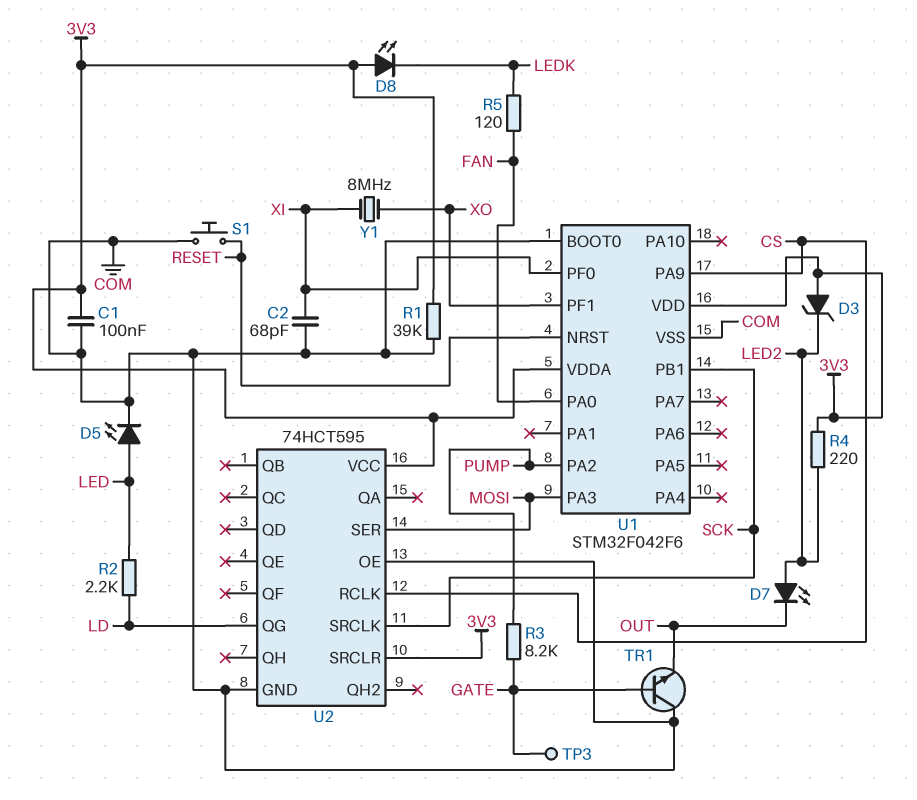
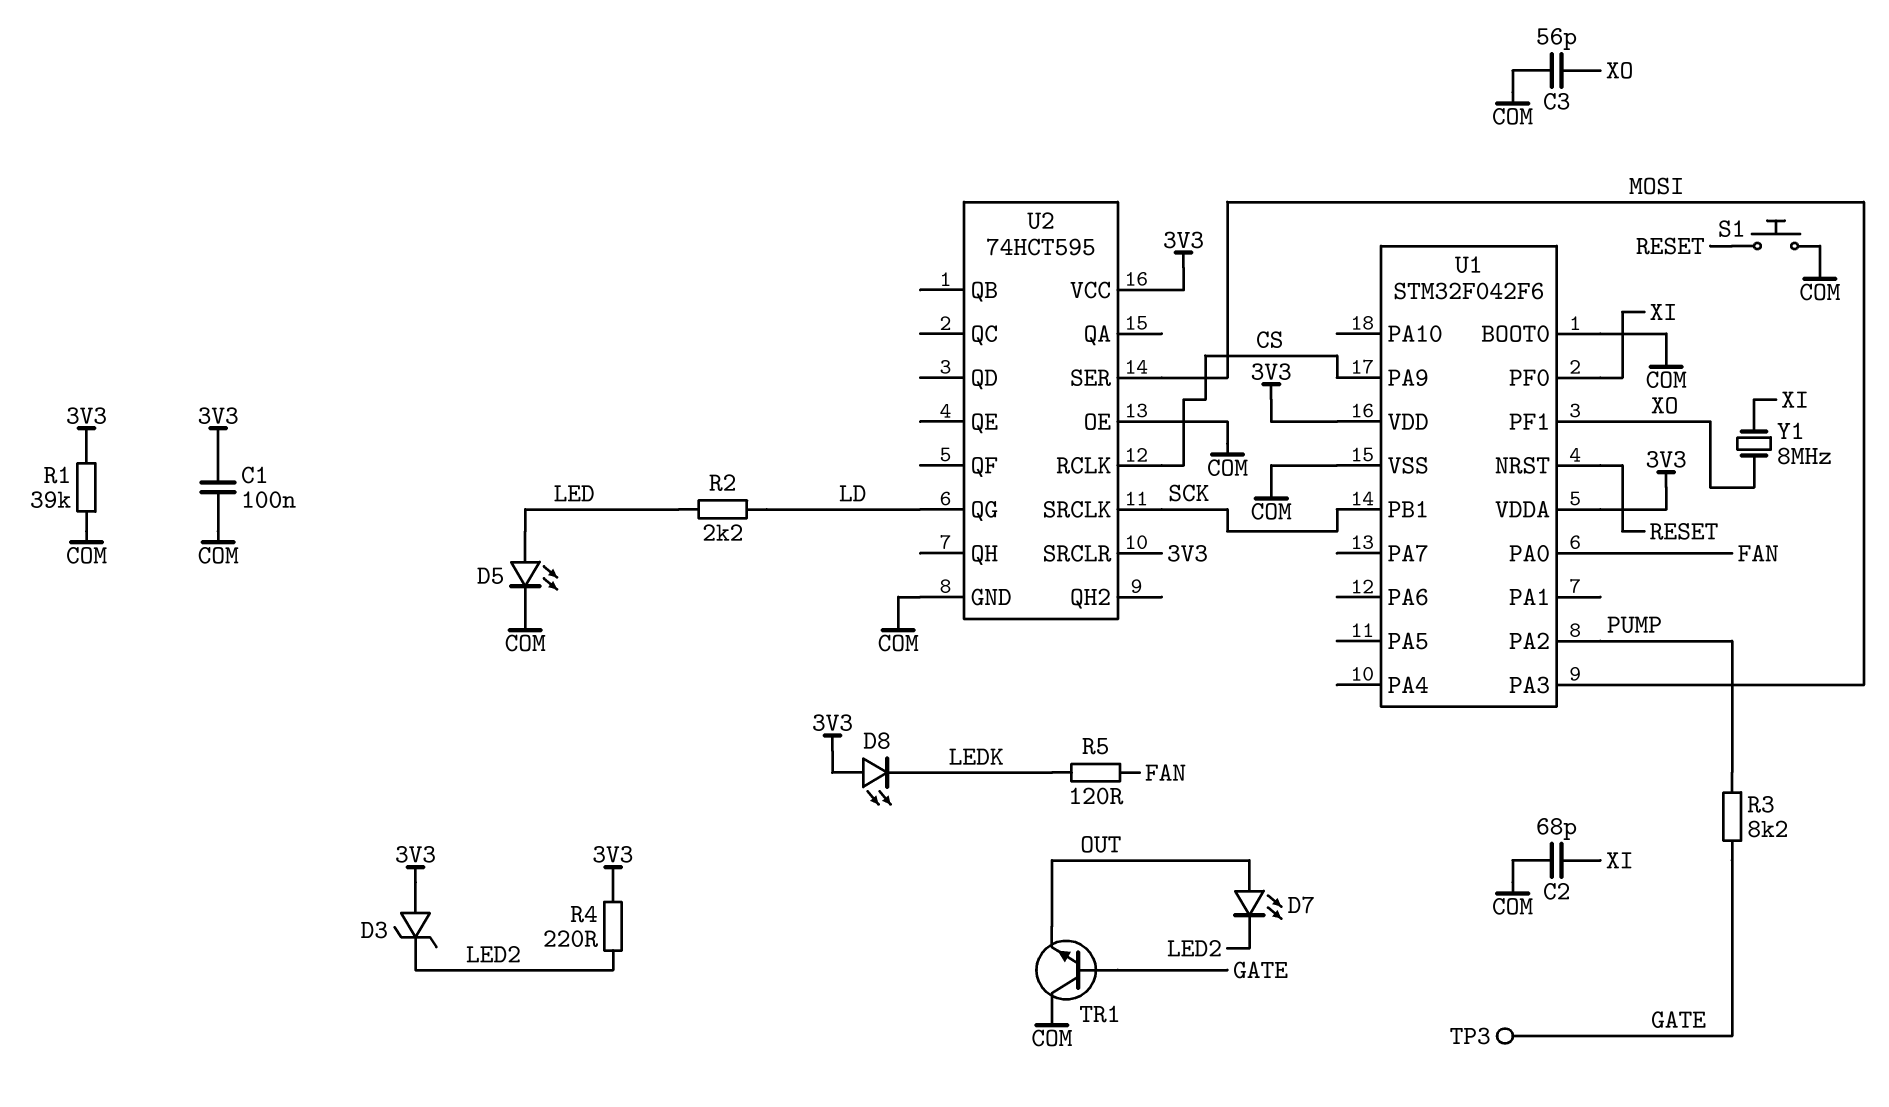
C3: none -> 56pF (COM, XO)
D7: LED (A LED2, K OUT) -> LED (A OUT, K LED2)

